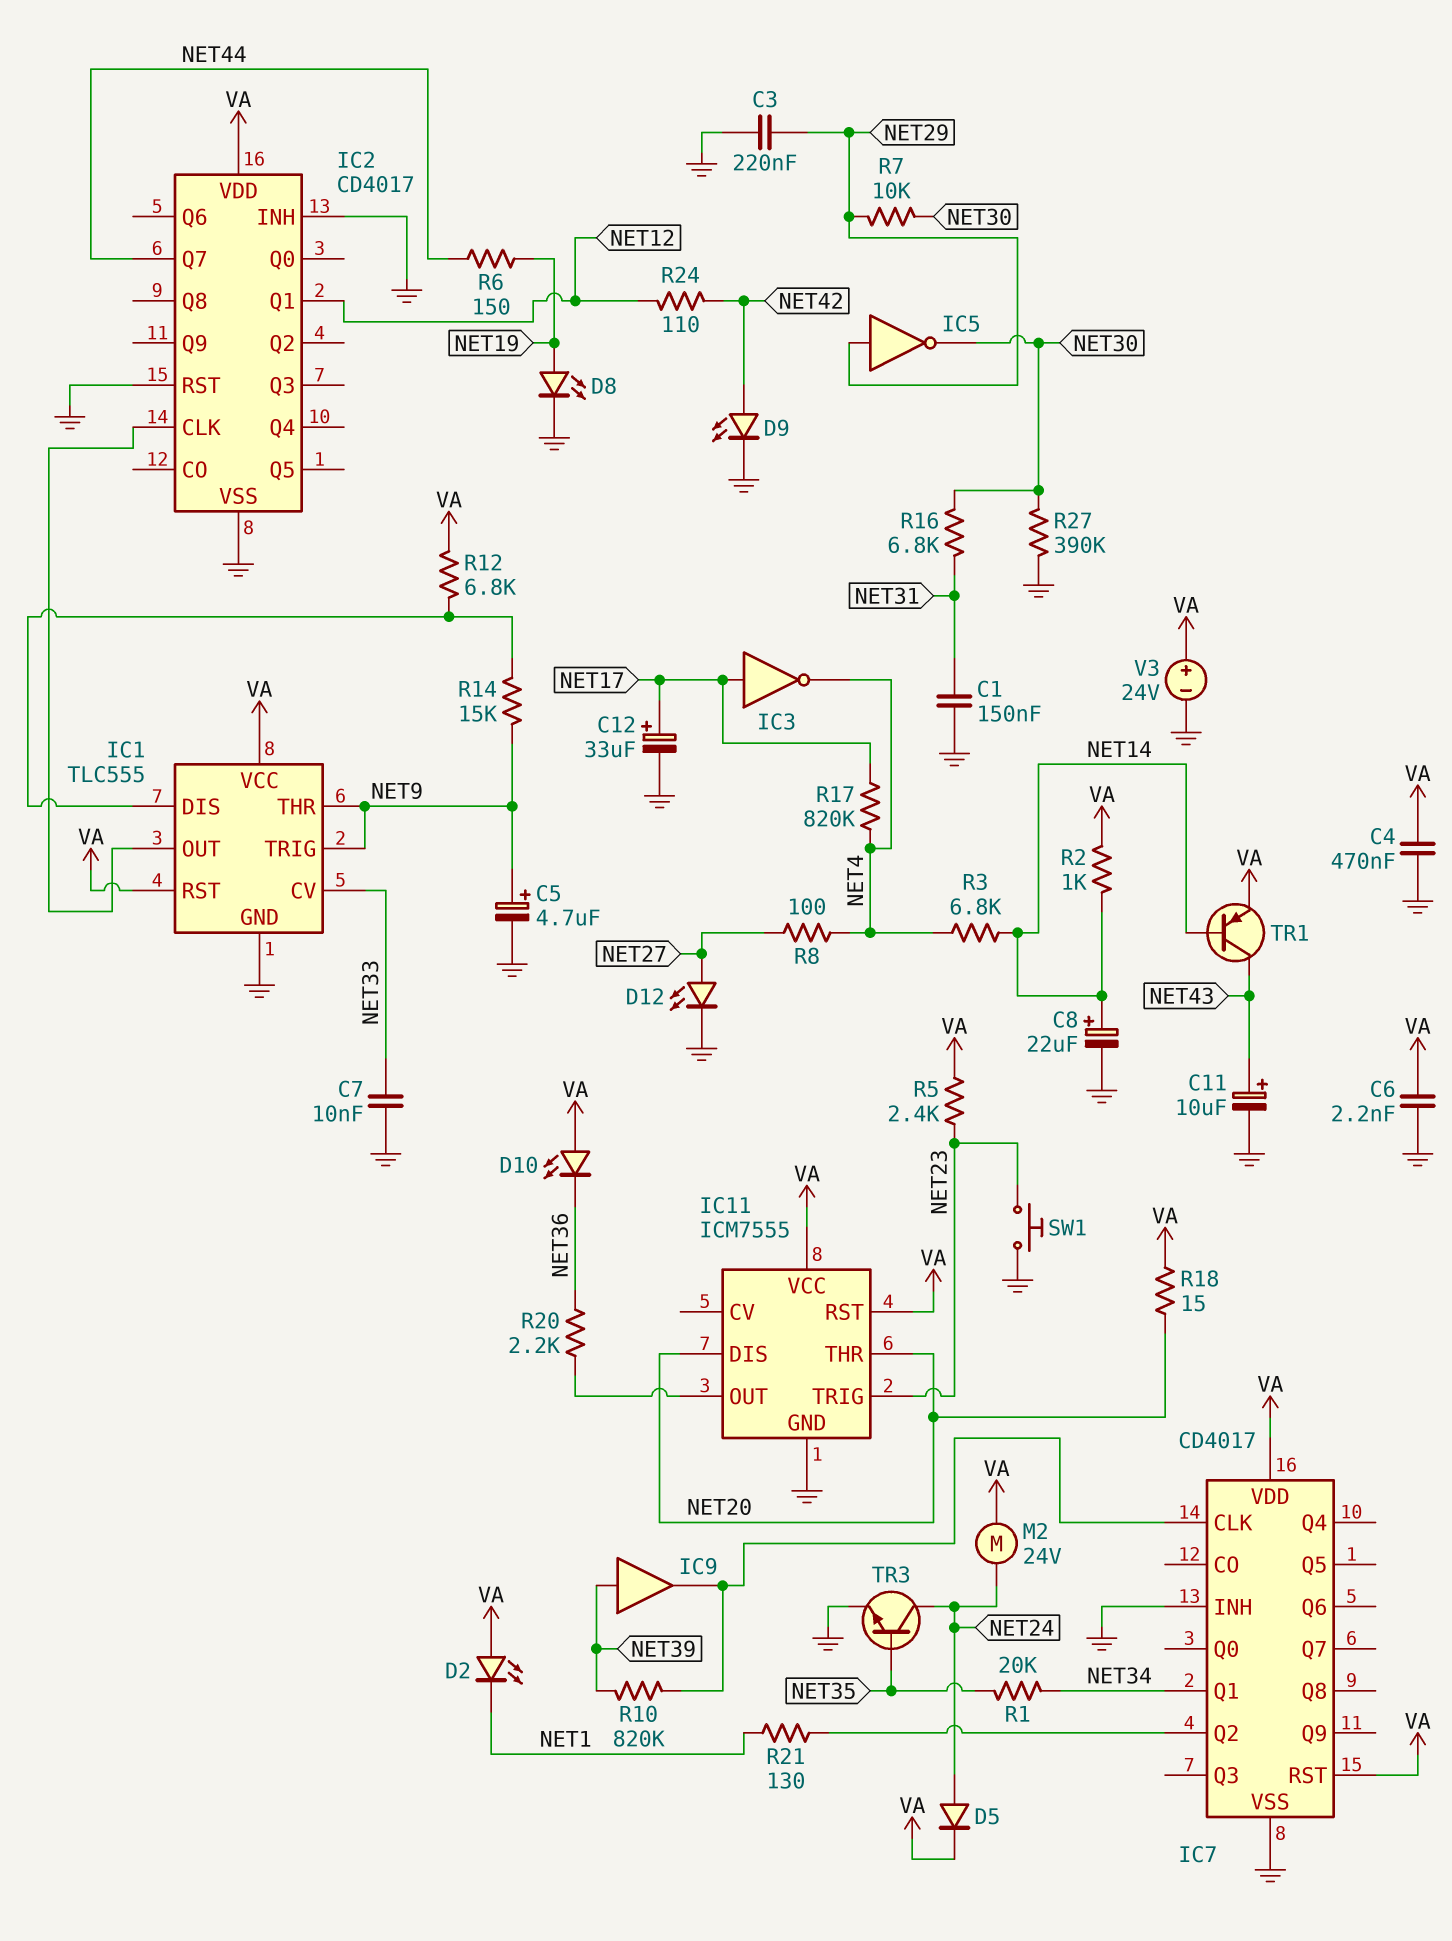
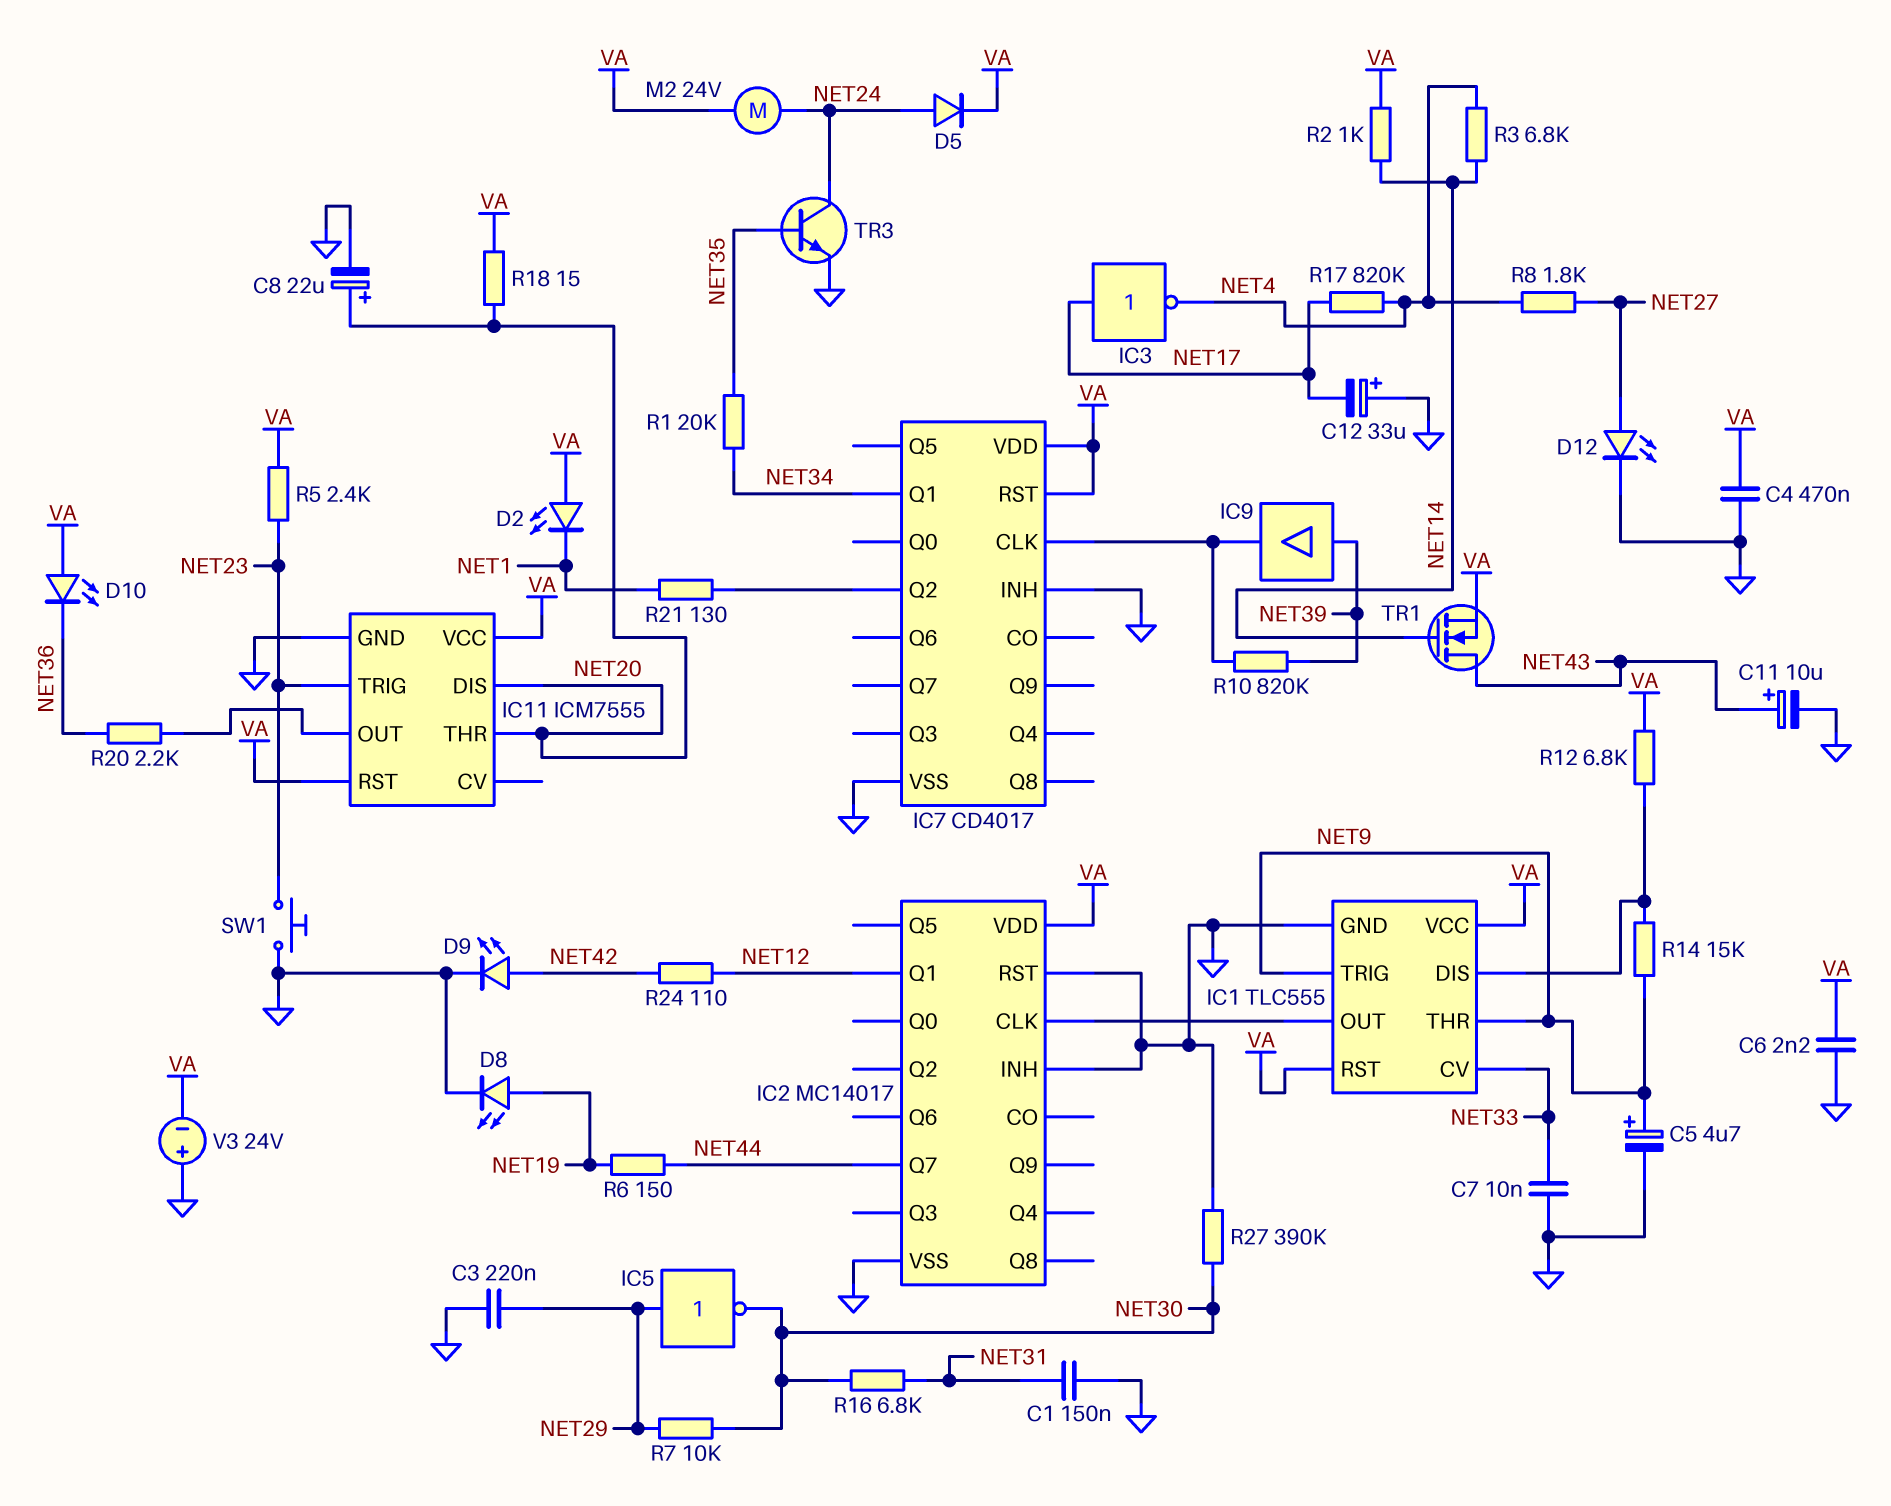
C8: 22uF (plus NET14, minus GND) -> 22uF (plus NET20, minus GND)
C12: 33uF (plus NET17, minus GND) -> 33uF (plus GND, minus NET17)
IC2: CD4017 -> MC14017
R8: 100 (NET4, NET27) -> 1.8k (NET4, NET27)
TR1: PNP (B NET14, C NET43, E VA) -> NMOS (G NET14, D NET43, S VA)
V3: 24V (plus VA, minus GND) -> 24V (plus GND, minus VA)

